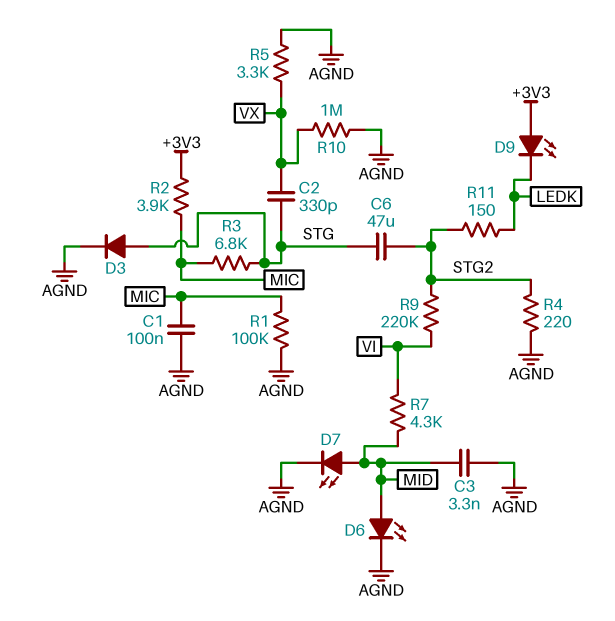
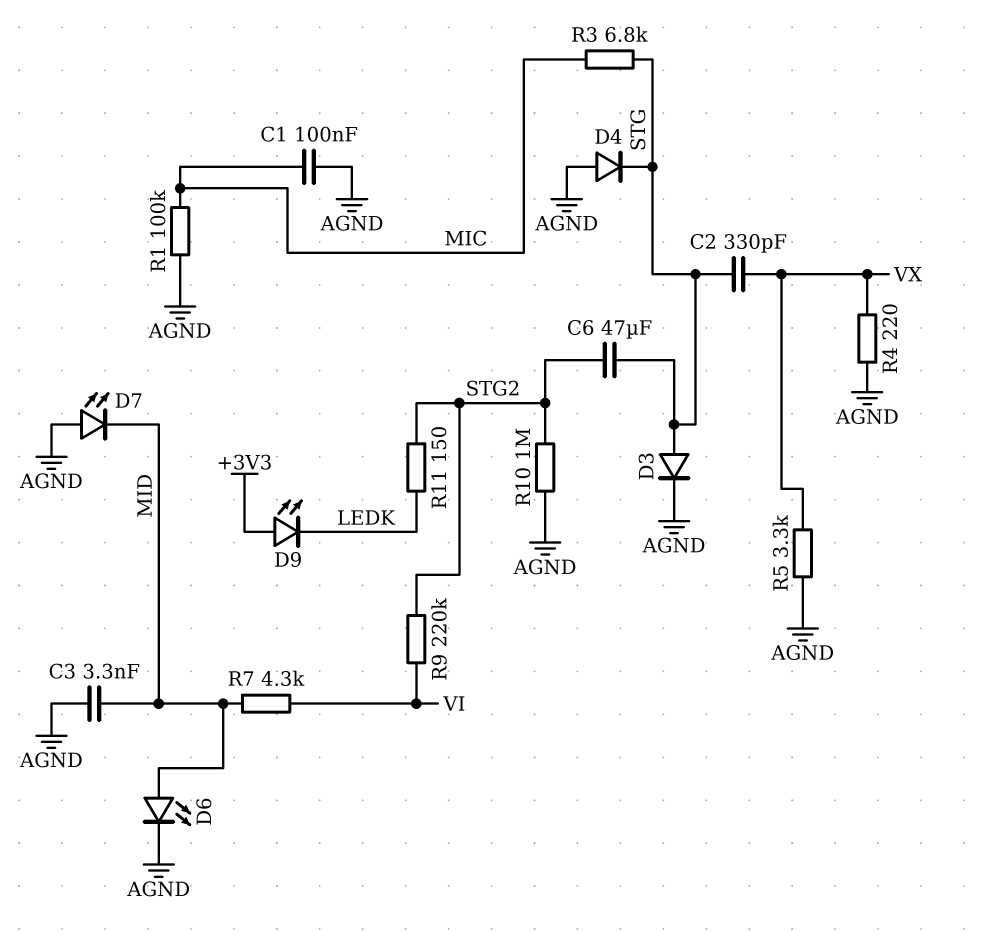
D4: none -> diode (A AGND, K STG)
D7: LED (A MID, K AGND) -> LED (A AGND, K MID)
R2: 3.9k (+3V3, MIC) -> none
R4: 220 (AGND, STG2) -> 220 (AGND, VX)
R10: 1M (AGND, VX) -> 1M (AGND, STG2)

